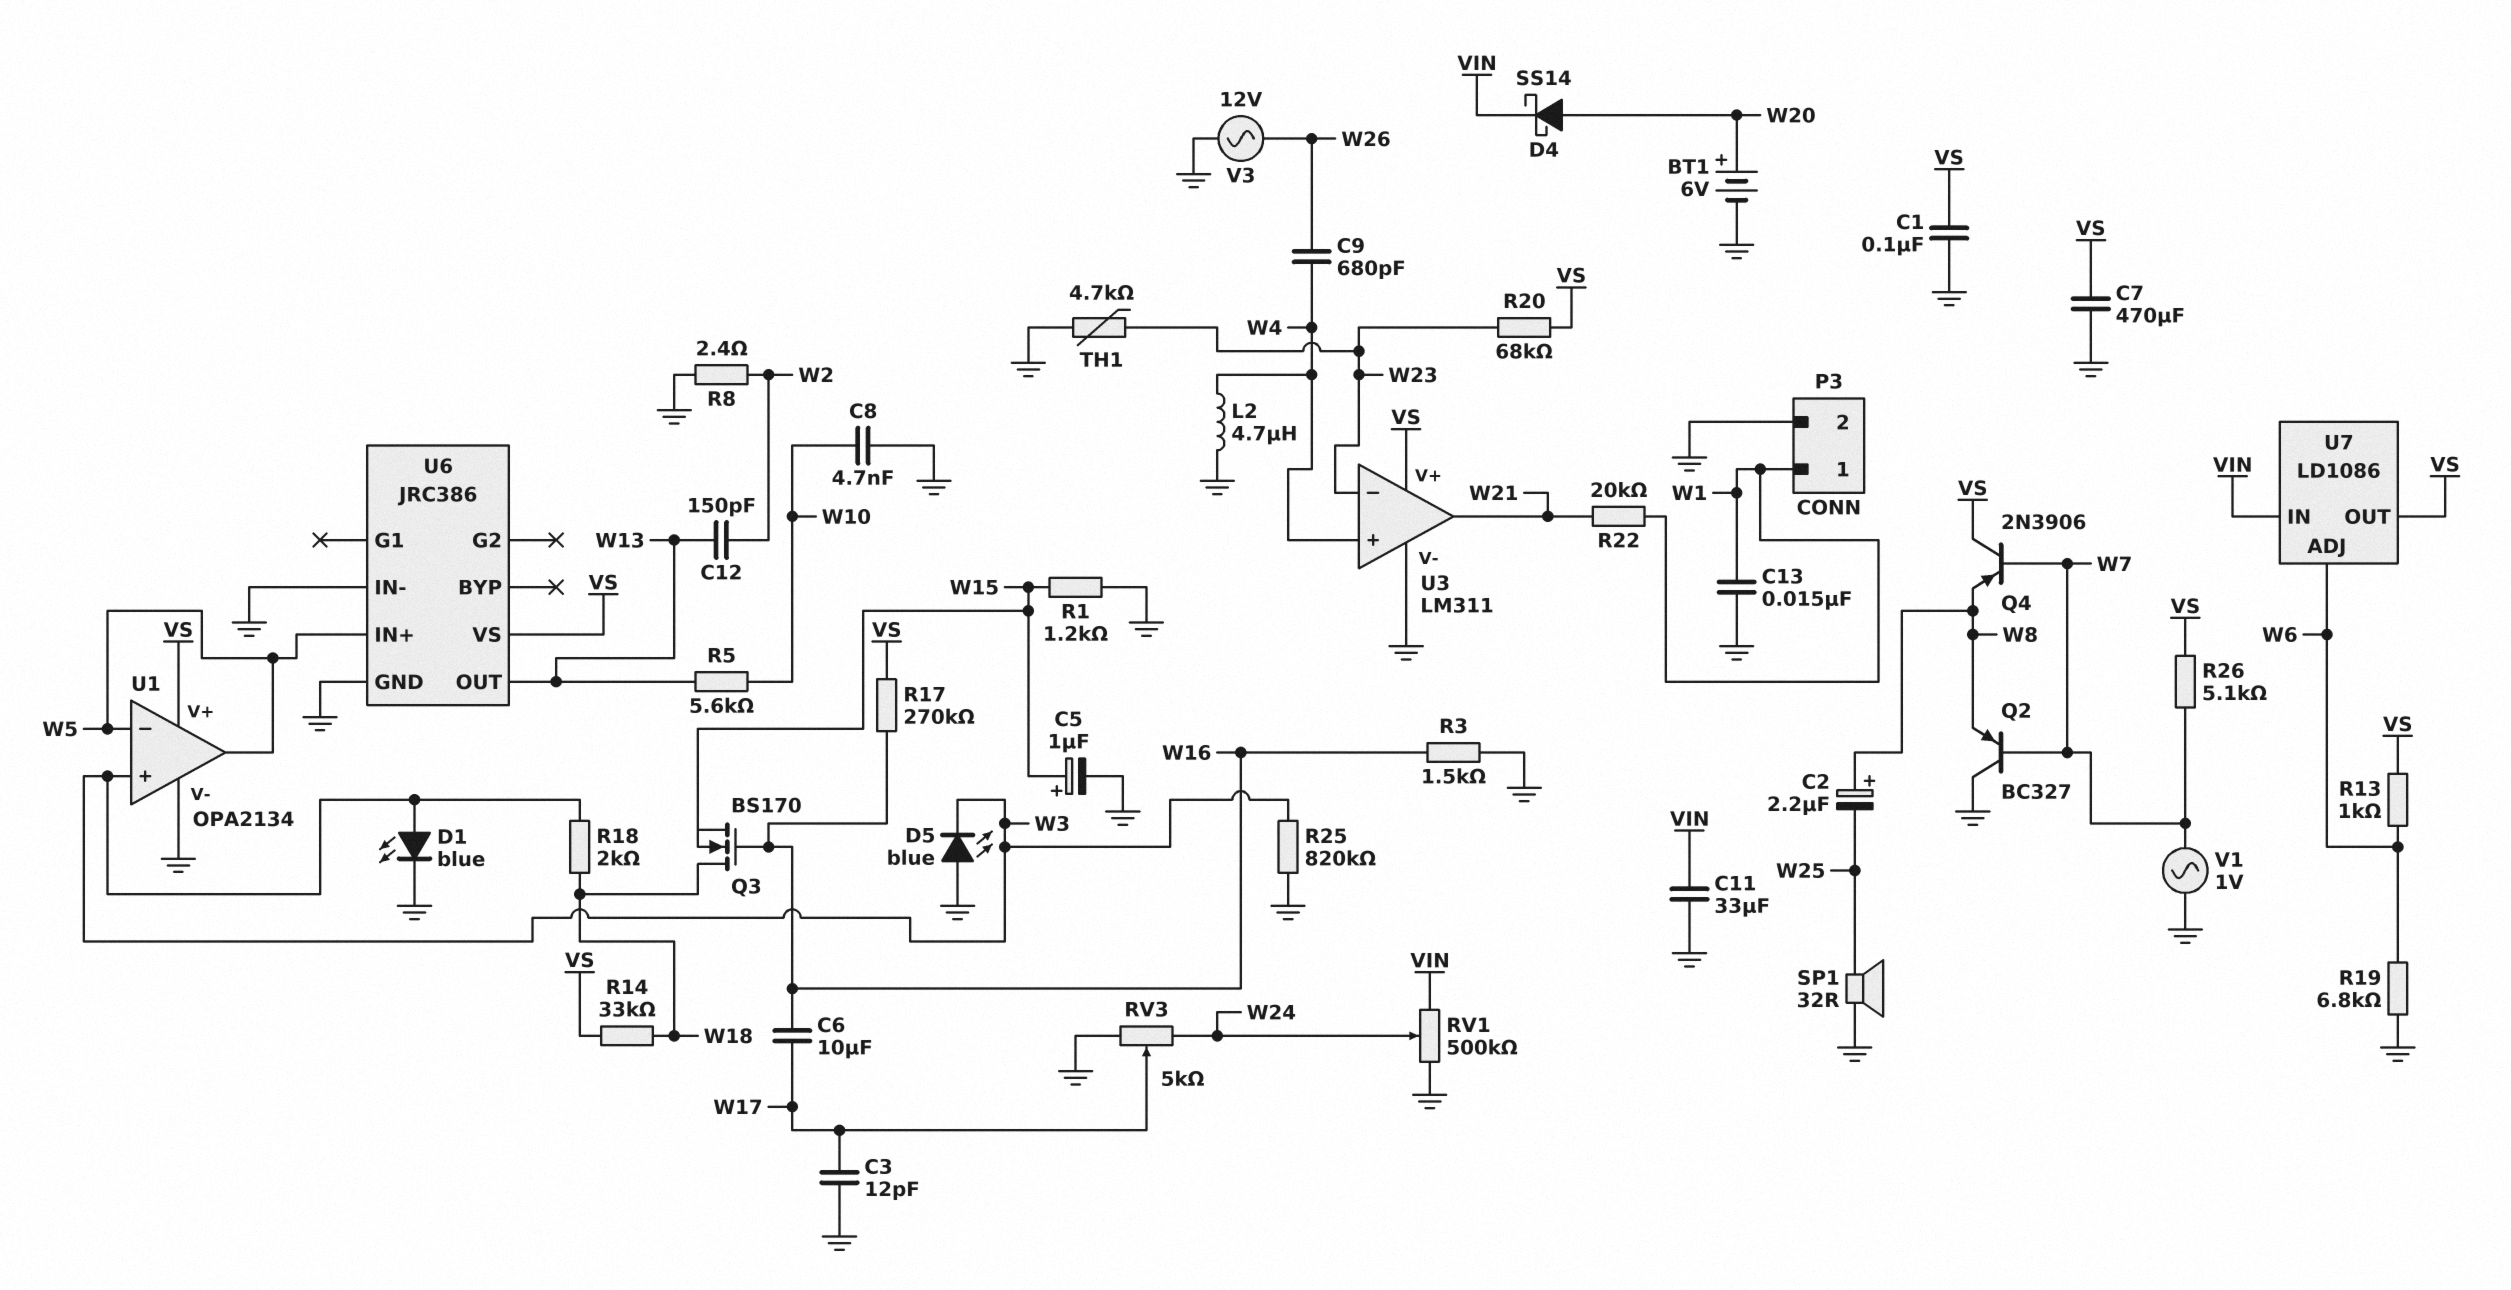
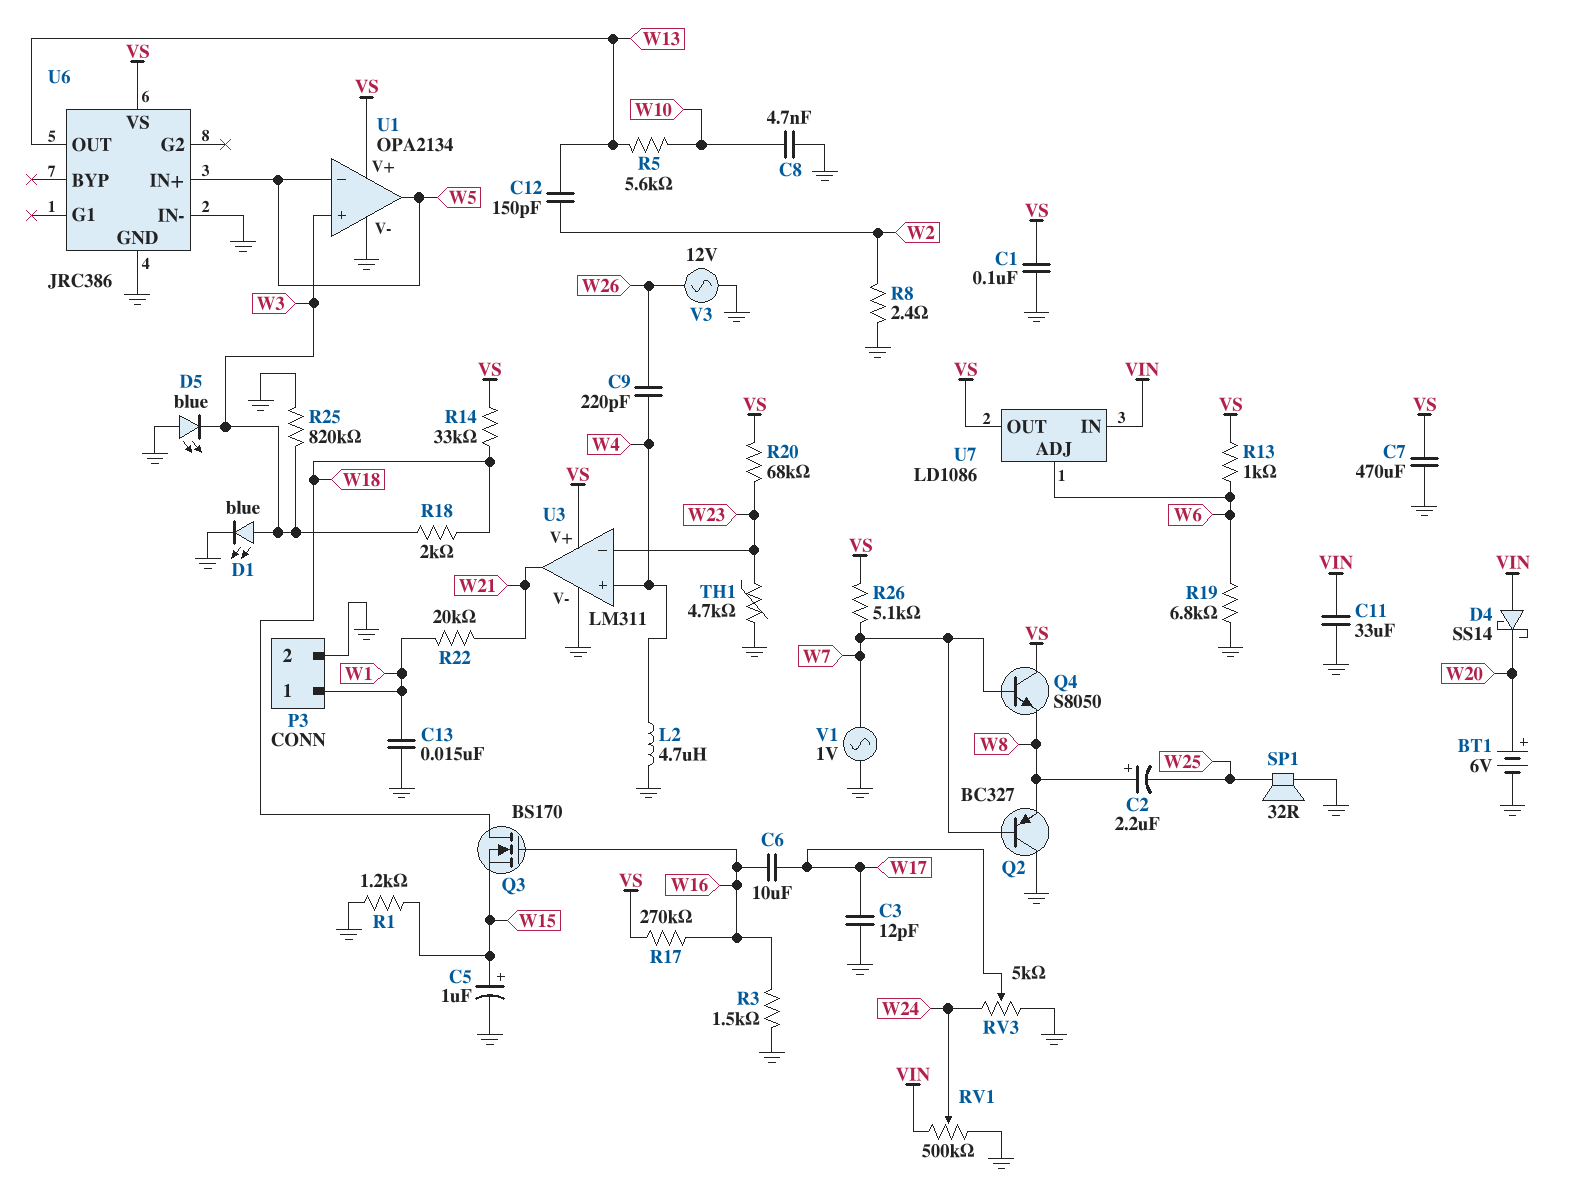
C9: 680pF (W4, W26) -> 220pF (W4, W26)
D4: schottky SS14 (A W20, K VIN) -> schottky SS14 (A VIN, K W20)
Q4: PNP 2N3906 (B W7, C VS, E W8) -> NPN S8050 (B W7, C VS, E W8)

